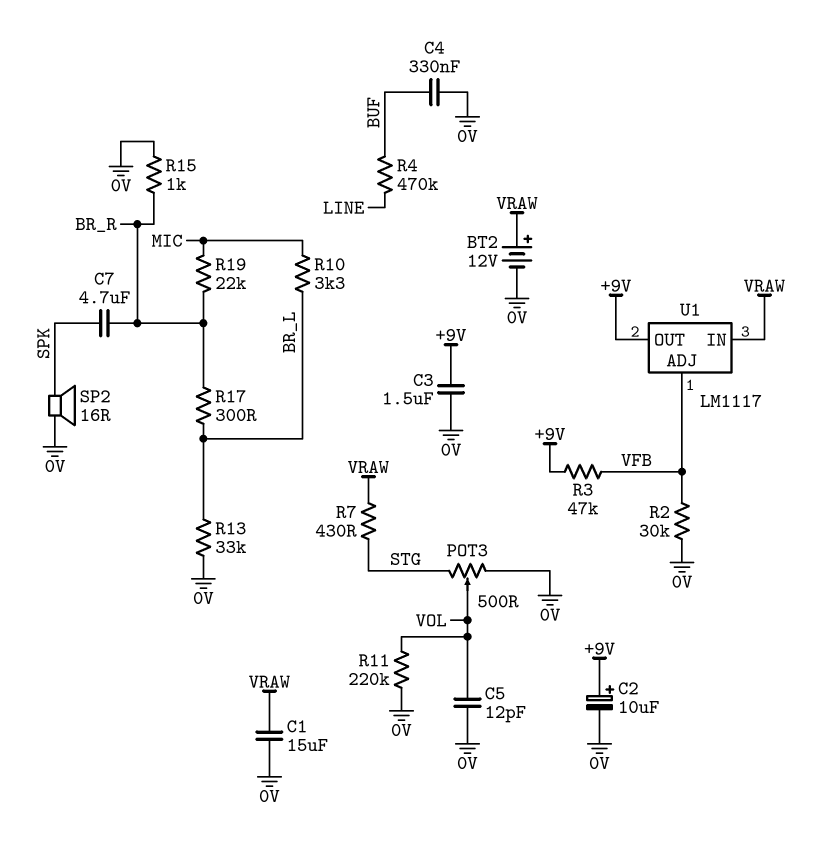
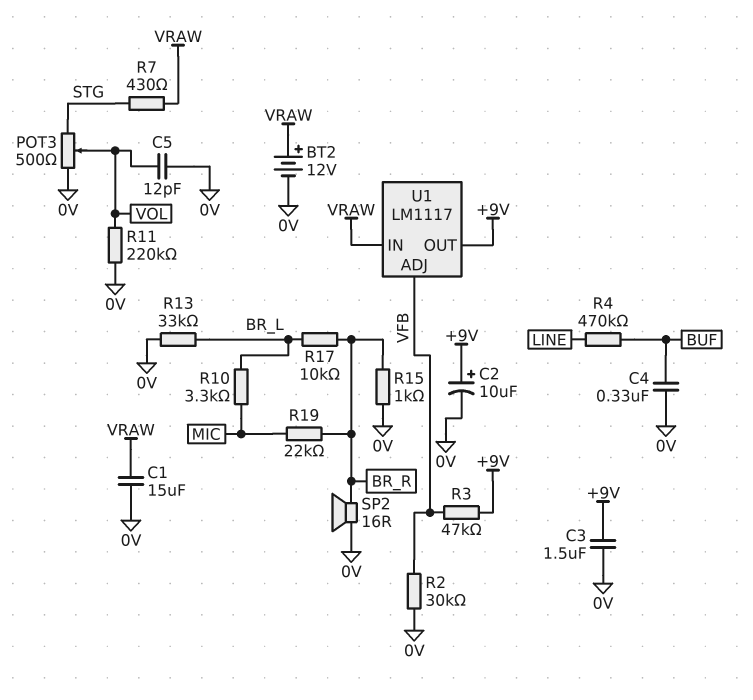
C7: 4.7uF (BR_R, SPK) -> none
R17: 300 (BR_L, BR_R) -> 10k (BR_L, BR_R)
SP2: speaker 16R (0V, SPK) -> speaker 16R (0V, BR_R)

